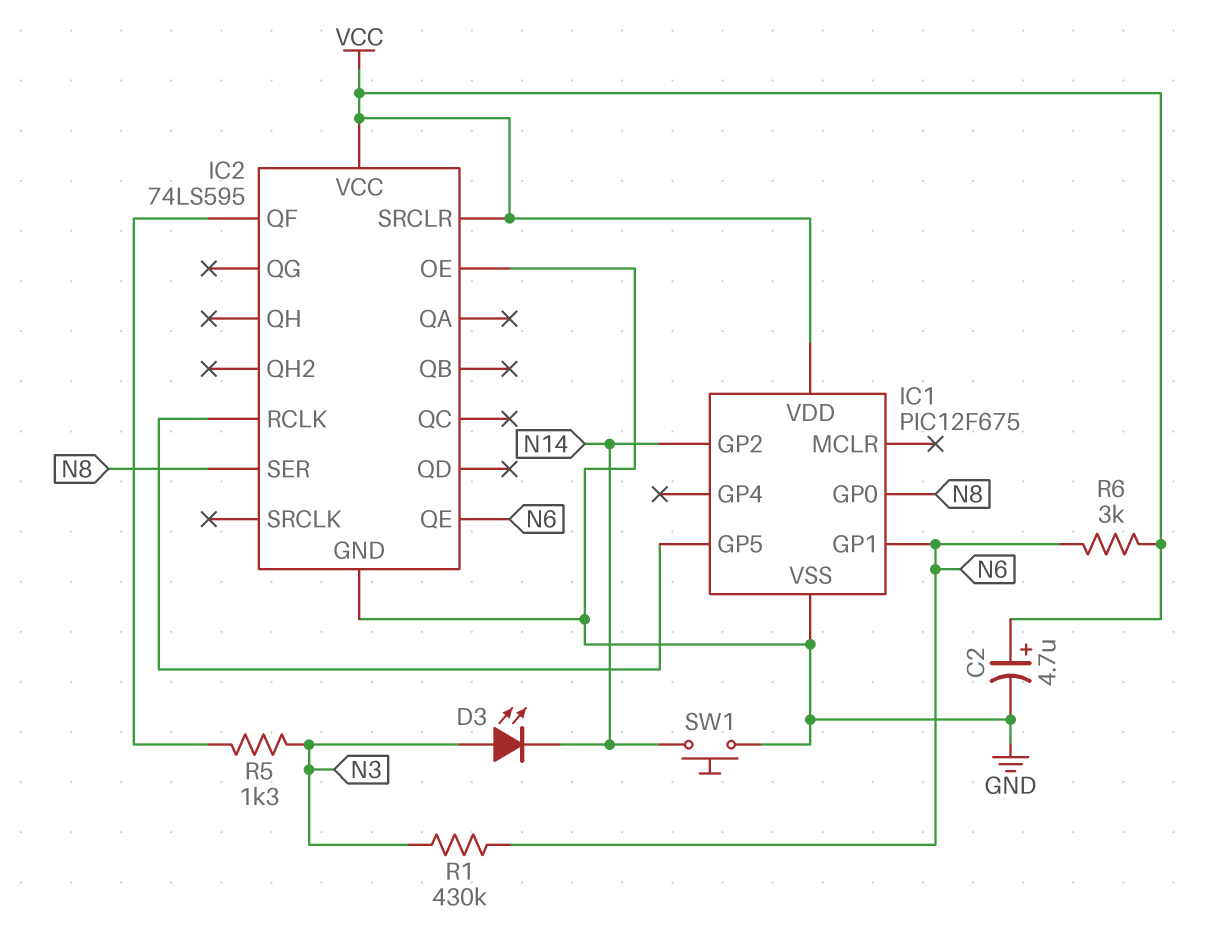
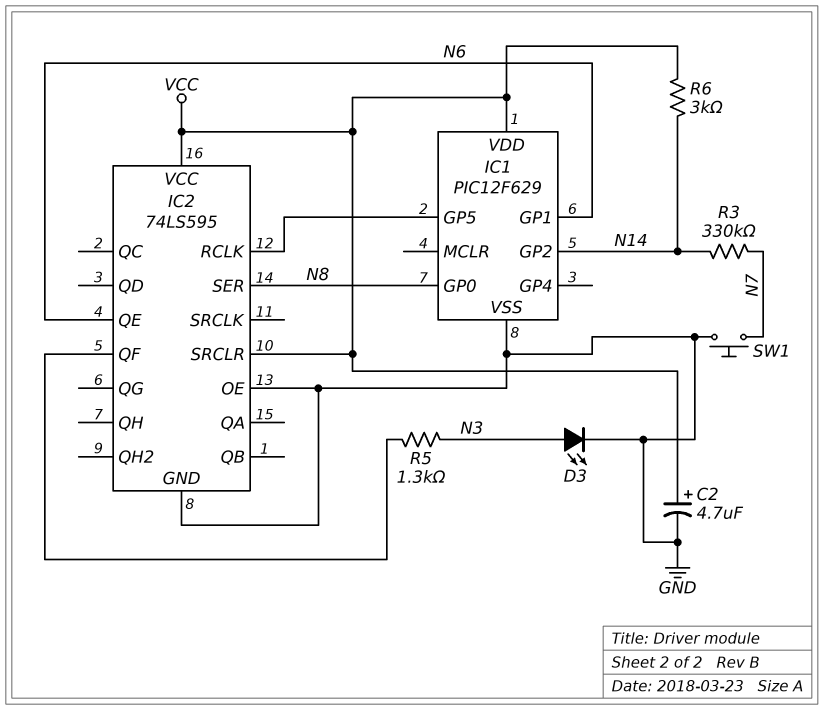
D3: LED (A N3, K N14) -> LED (A N3, K GND)
IC1: PIC12F675 -> PIC12F629
R1: 430k (N3, N6) -> none
R3: none -> 330k (N7, N14)
R6: 3k (N6, VCC) -> 3k (N14, VCC)
SW1: button (GND, N14) -> button (GND, N7)

